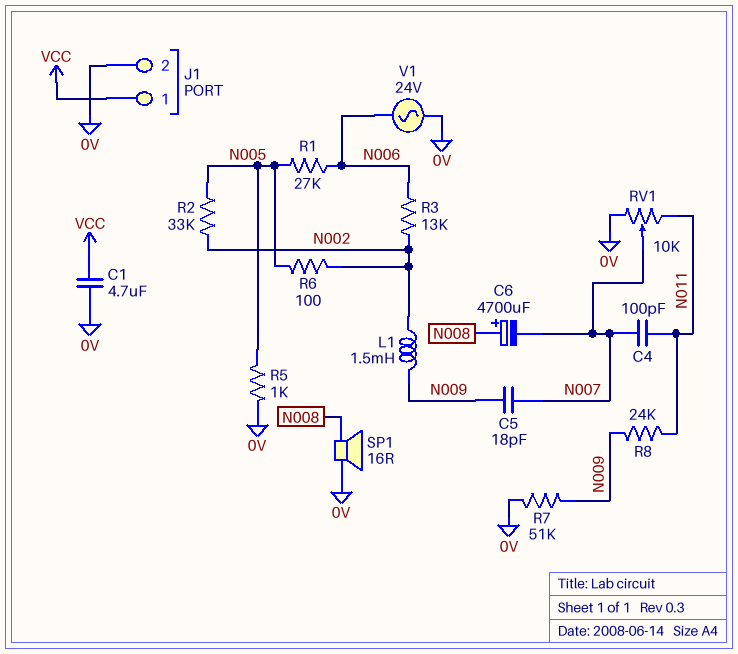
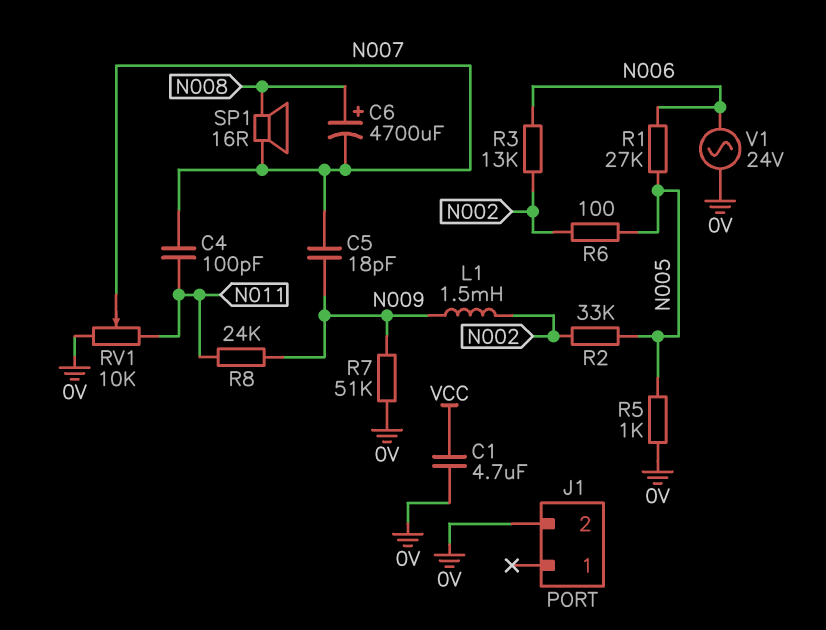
J1 pin 1: VCC -> none
SP1: speaker 16R (0V, N008) -> speaker 16R (N007, N008)

